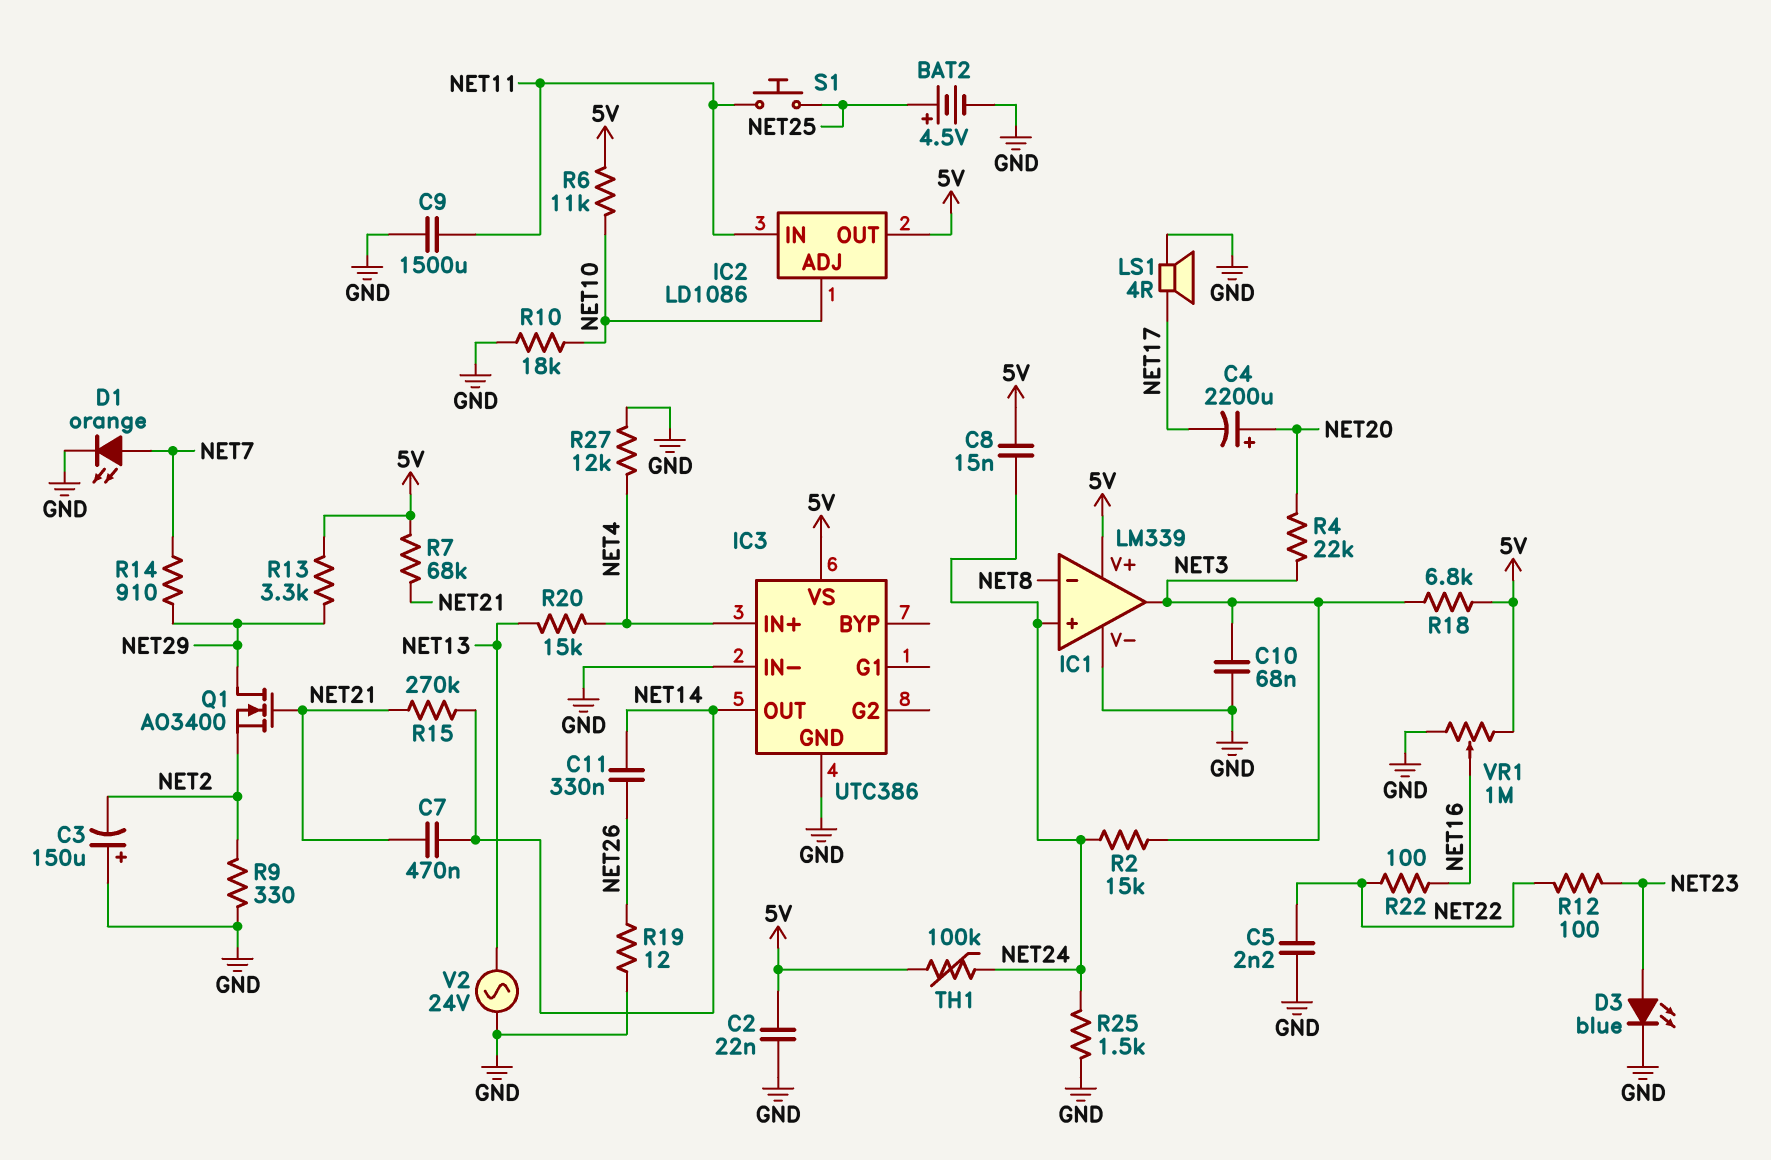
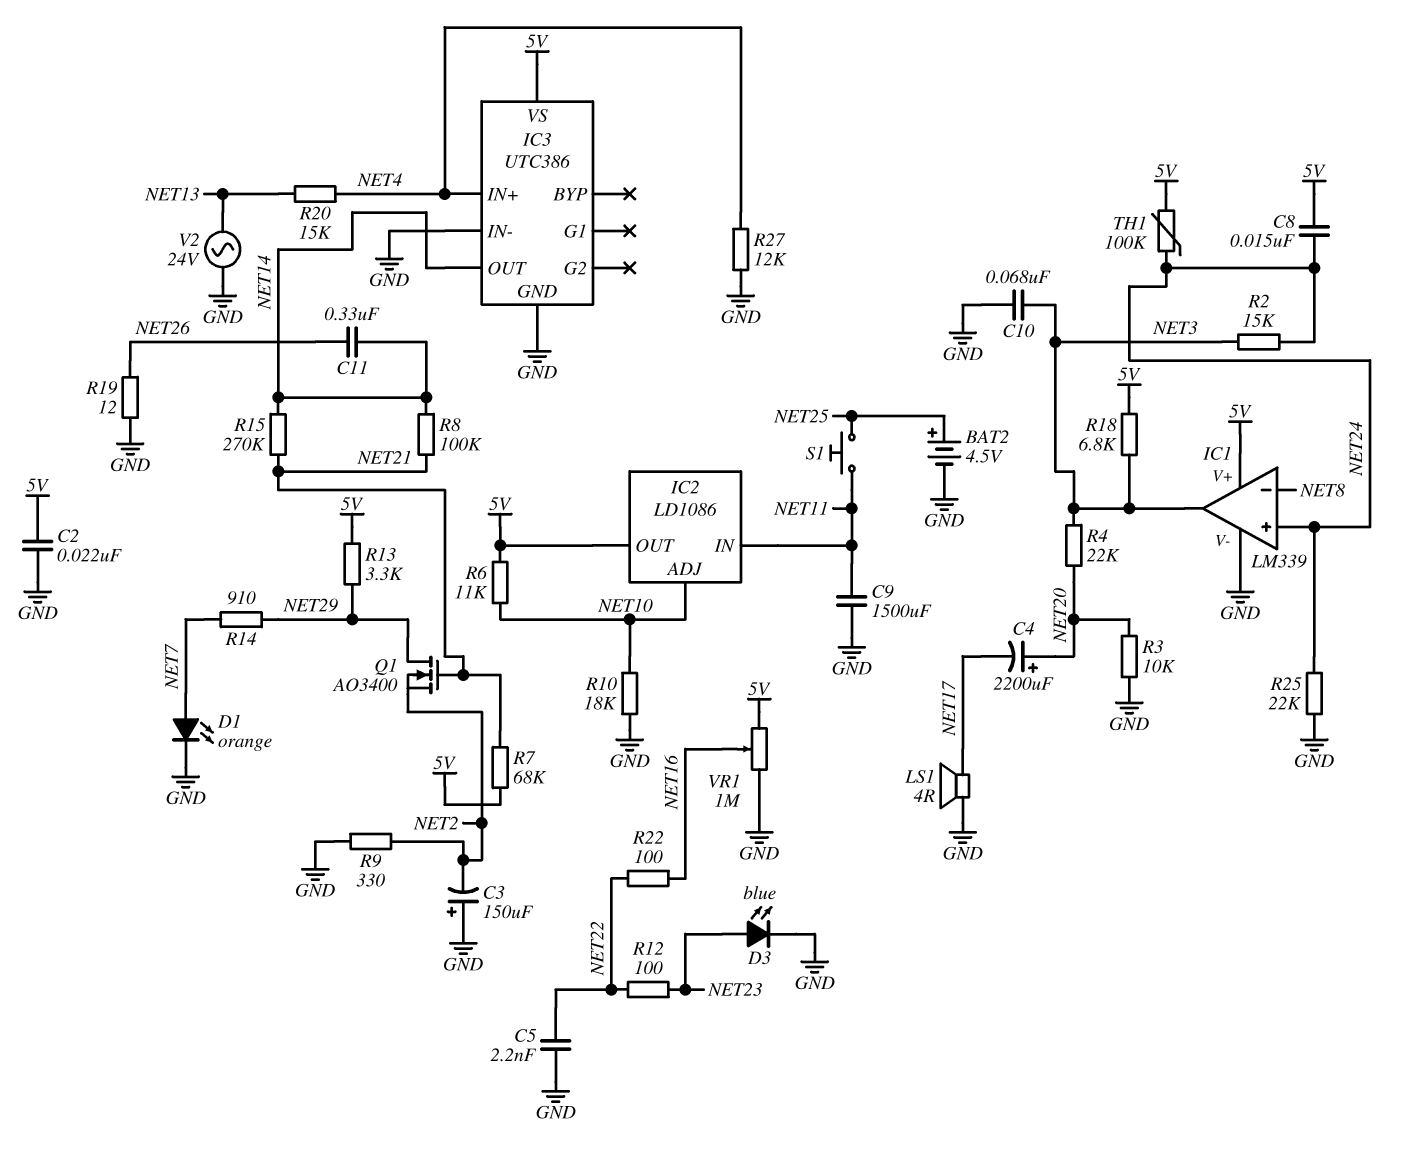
C7: 470nF (NET14, NET21) -> none
R3: none -> 10k (GND, NET20)
R8: none -> 100k (NET14, NET21)
R25: 1.5k (GND, NET24) -> 22k (GND, NET24)

